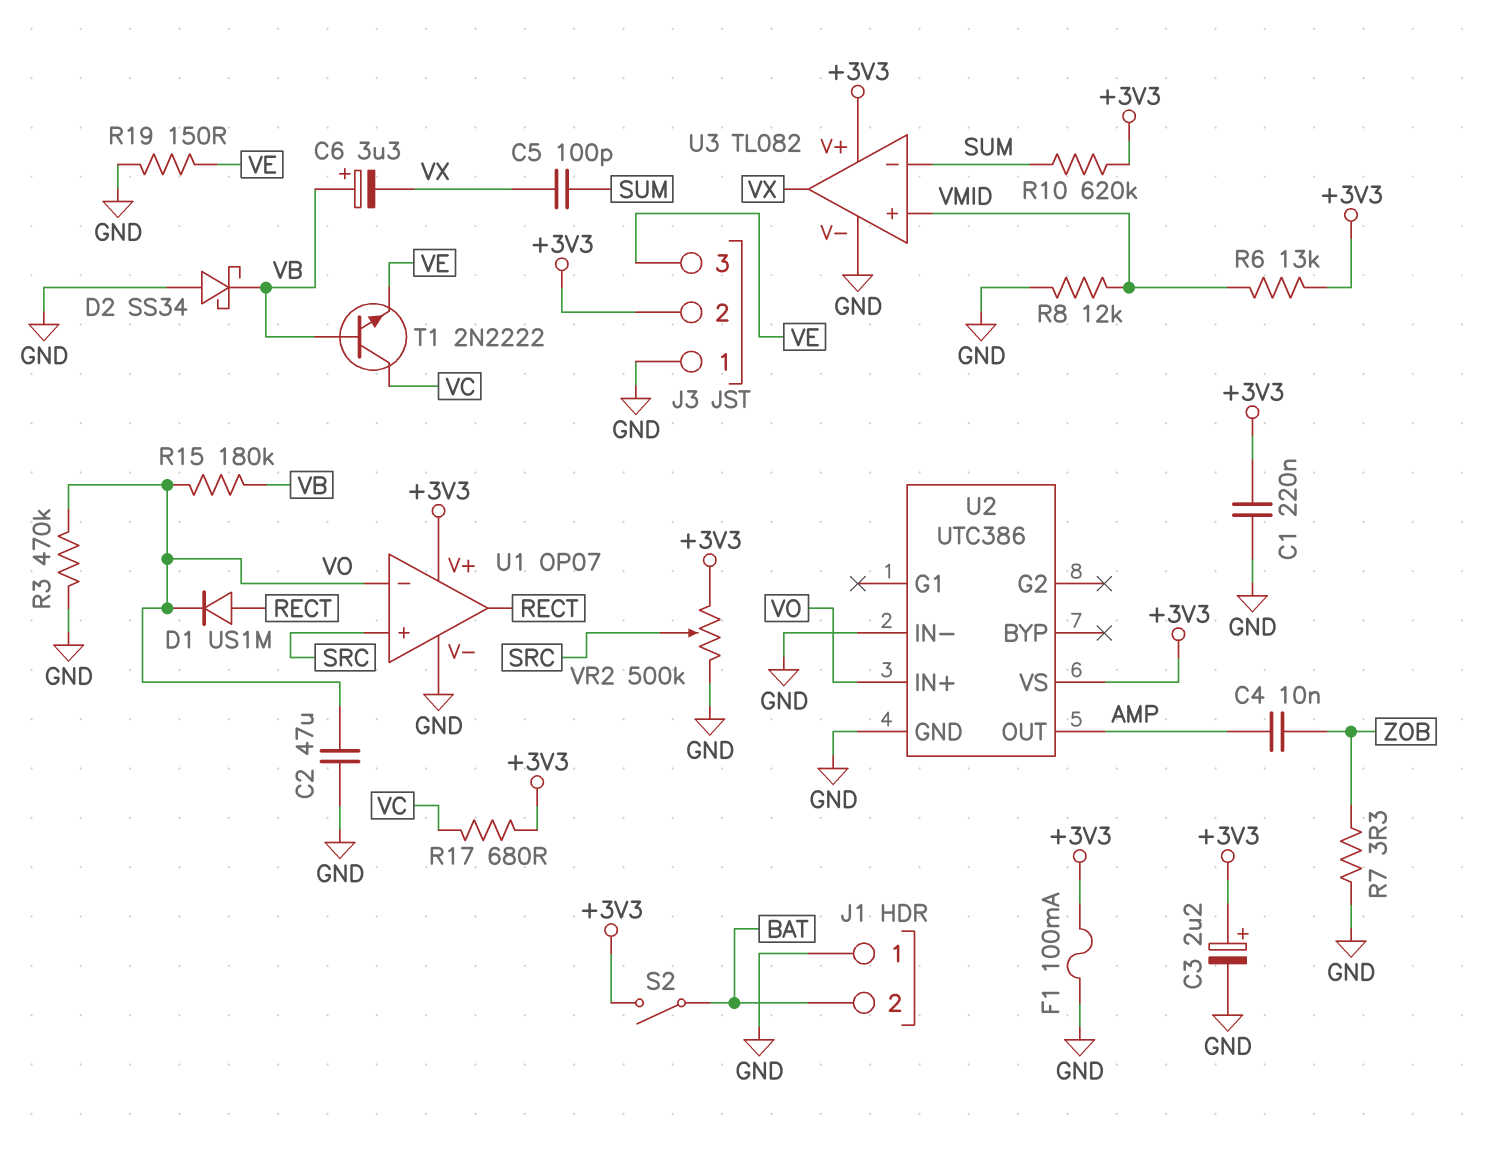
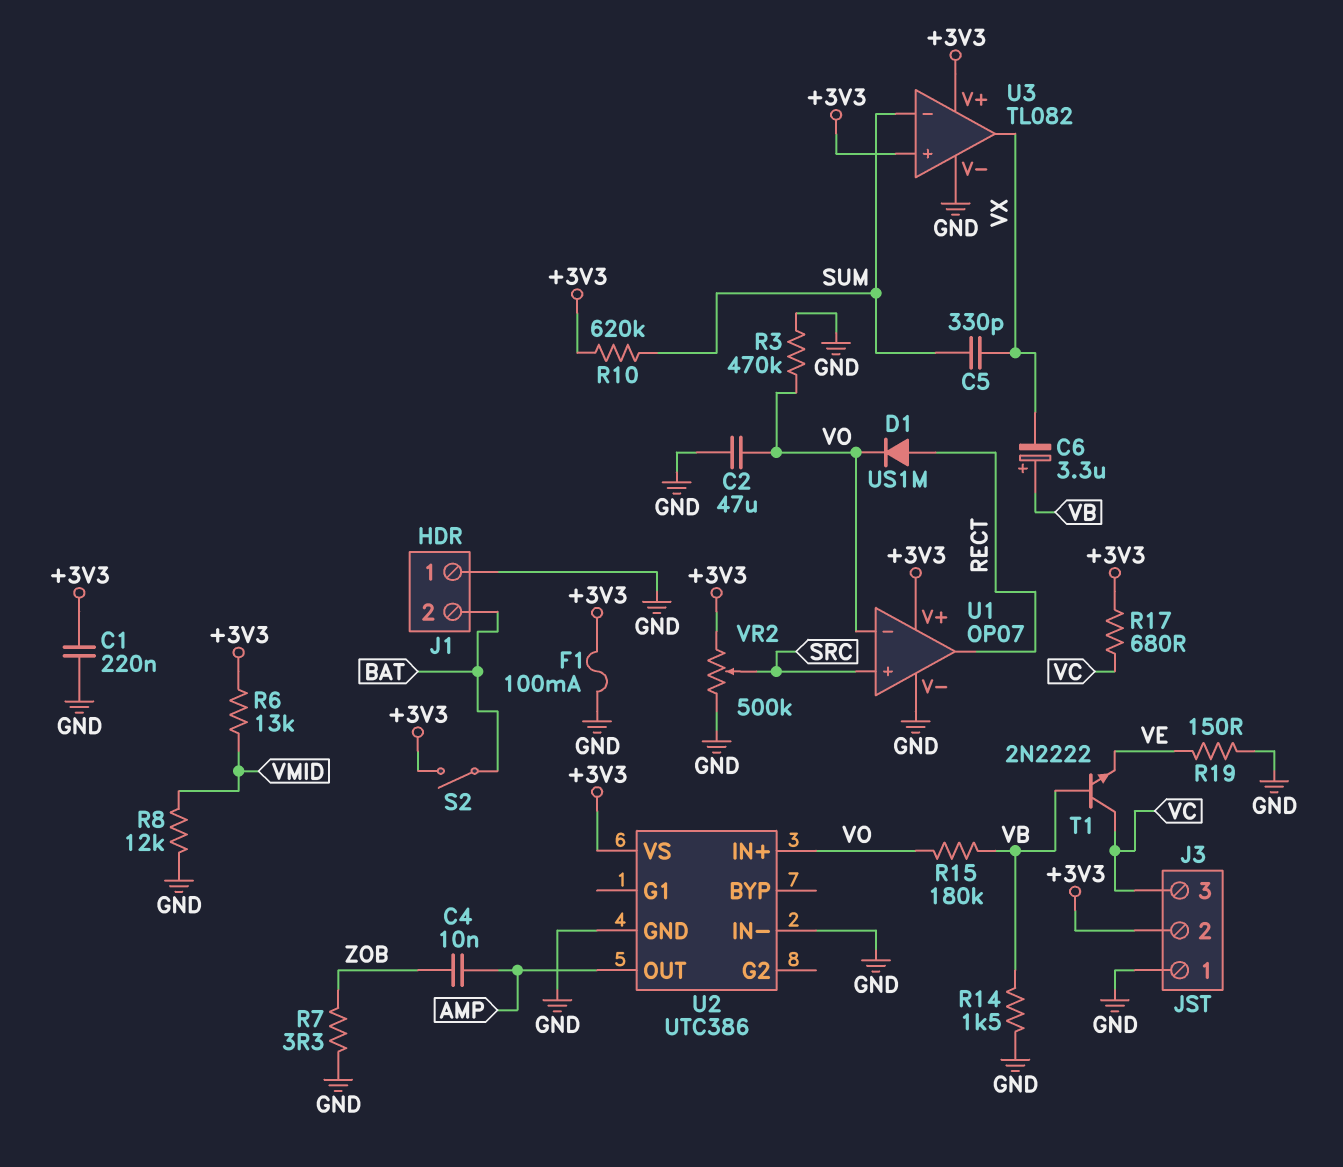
C3: 2.2uF (plus +3V3, minus GND) -> none
C5: 100pF (SUM, VX) -> 330pF (SUM, VX)
D2: schottky SS34 (A GND, K VB) -> none
J3 pin 3: VE -> VC
R14: none -> 1.5k (GND, VB)
U3 pin in+: VMID -> +3V3

